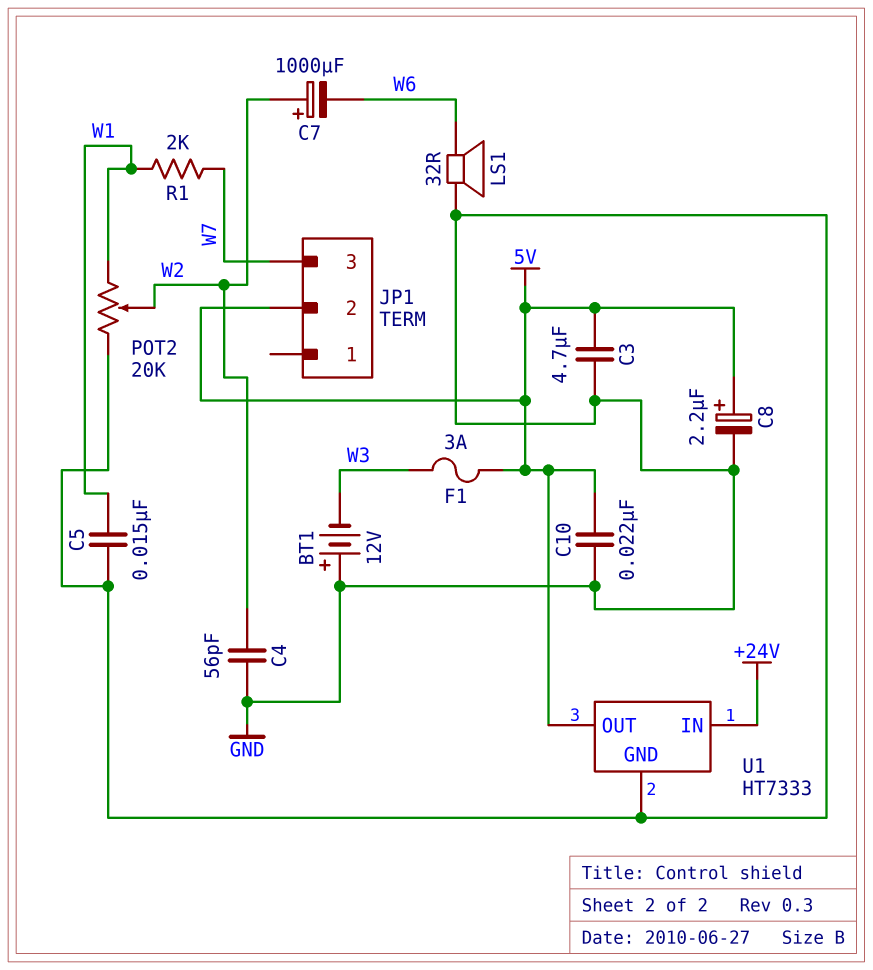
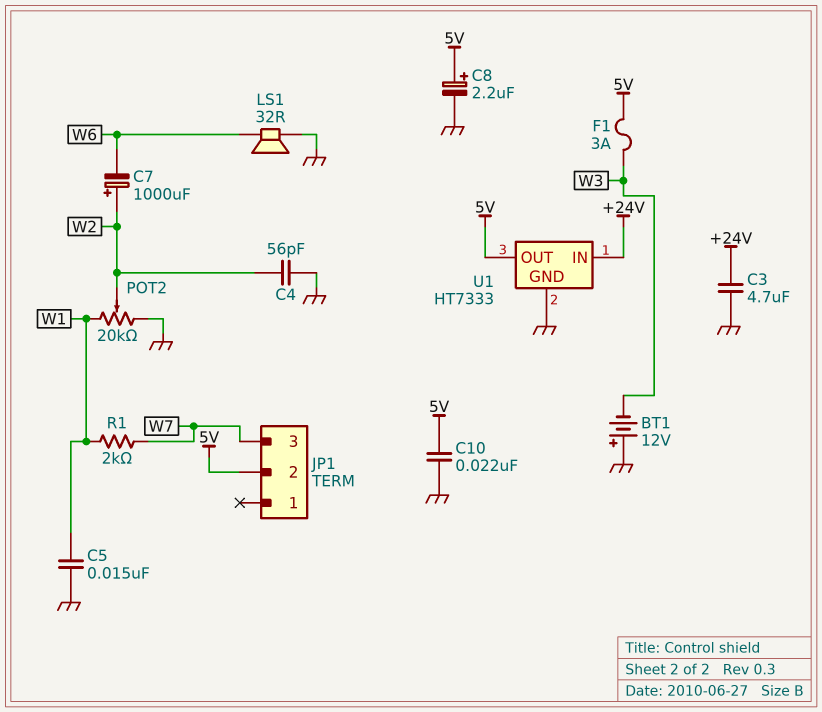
C3: 4.7uF (5V, GND) -> 4.7uF (+24V, GND)

